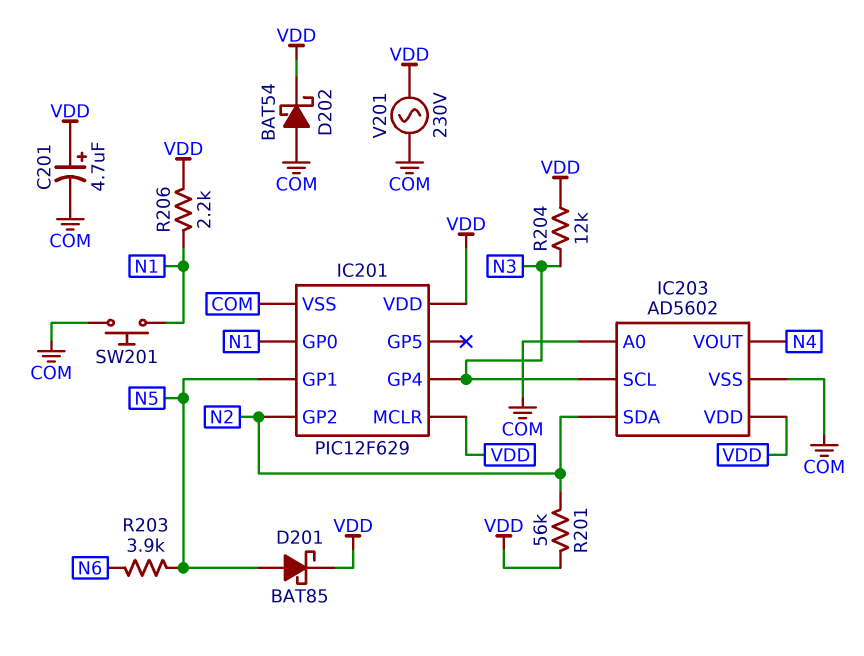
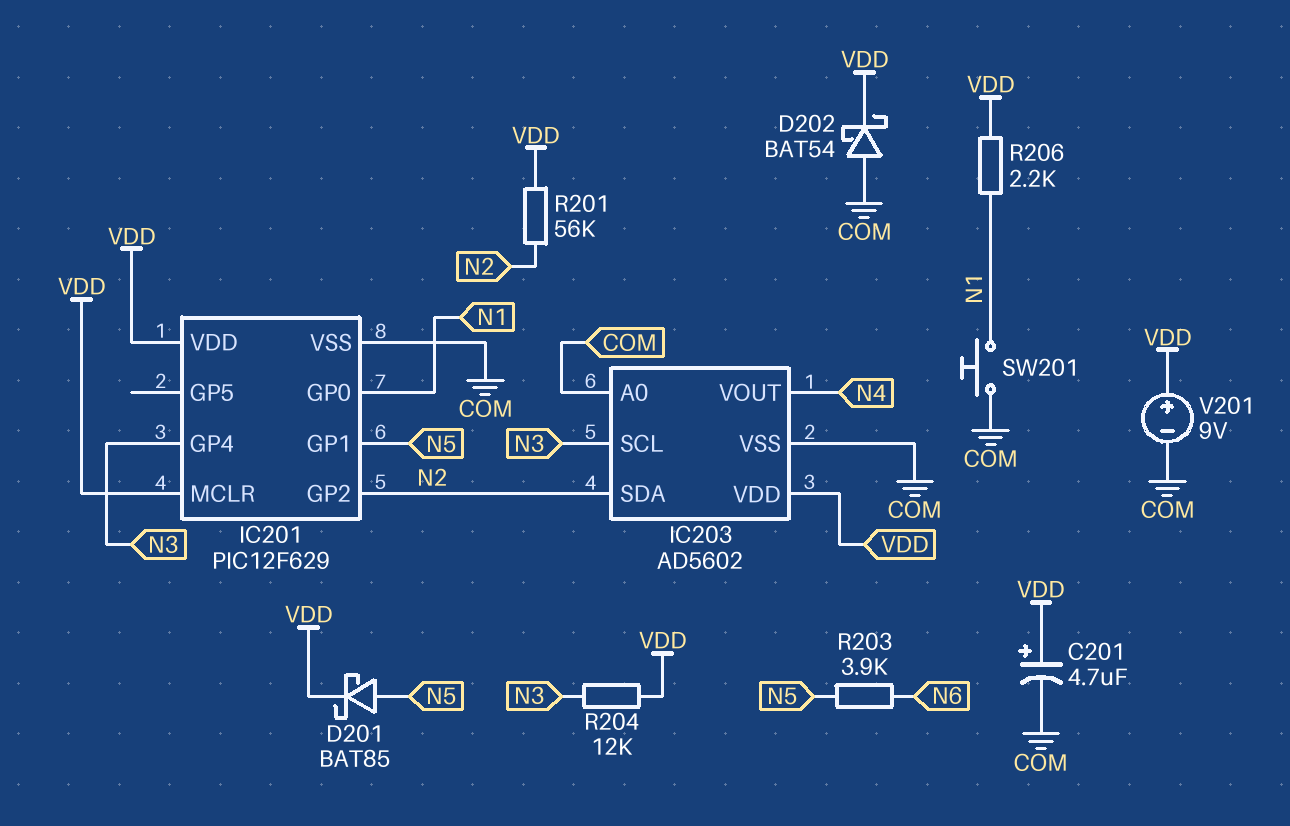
V201: AC 230V (COM, VDD) -> 9V (plus VDD, minus COM)

